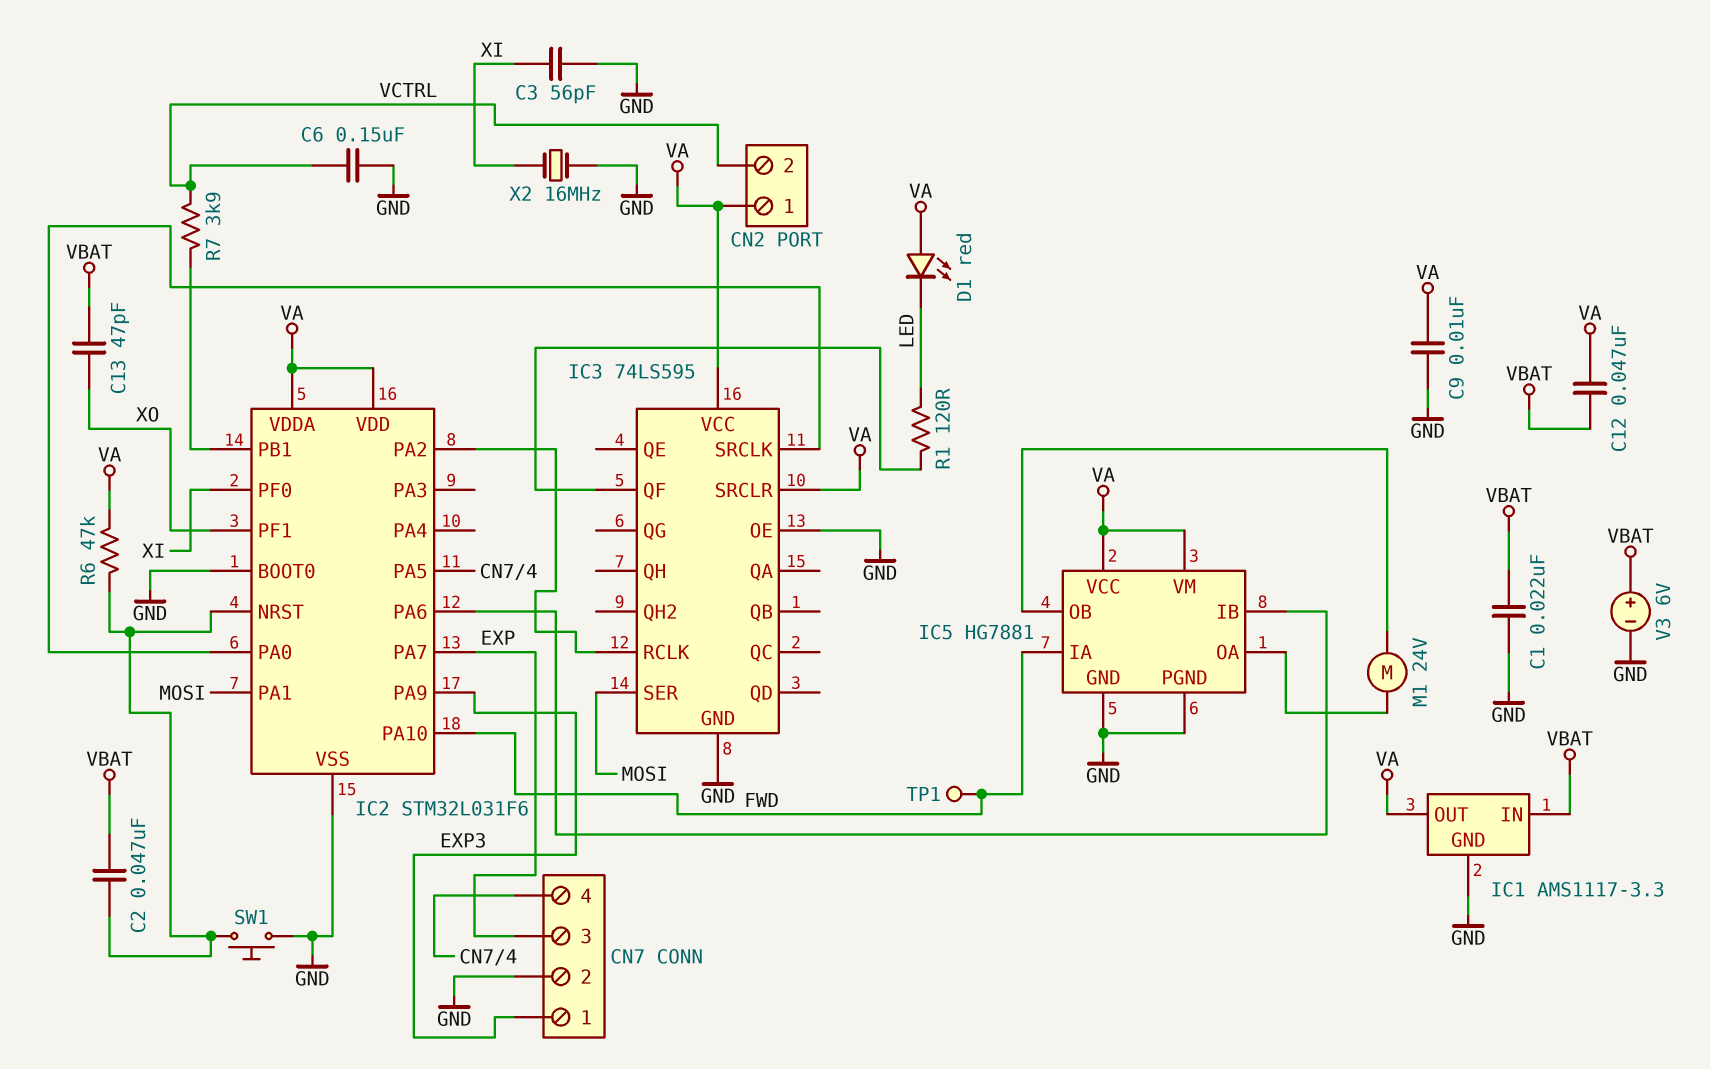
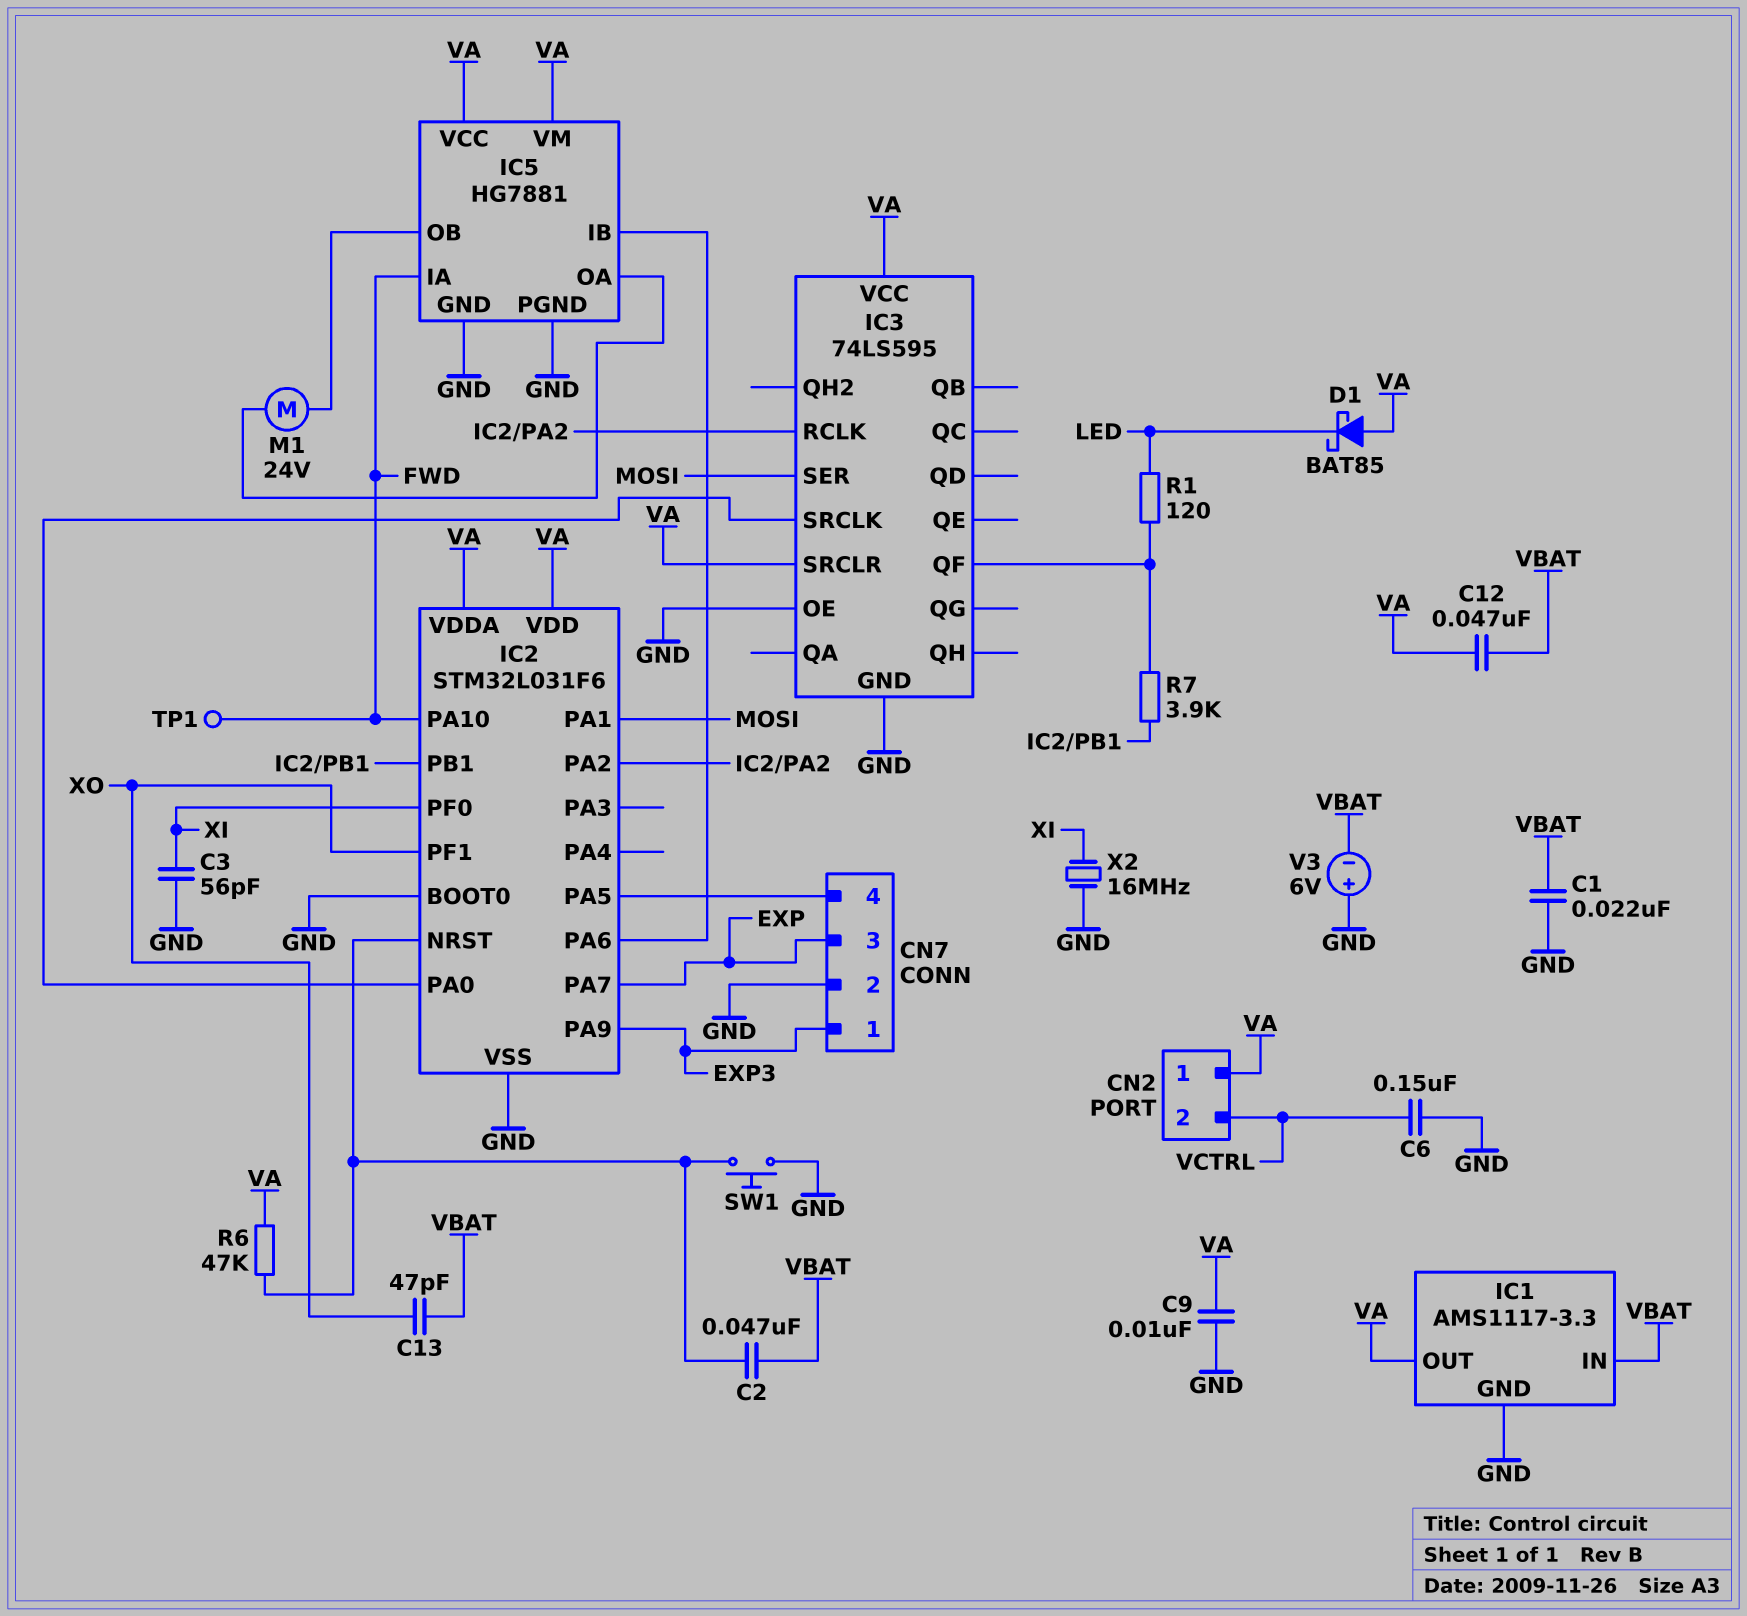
D1: LED red (A VA, K LED) -> schottky BAT85 (A VA, K LED)
R7: 3.9k (IC2/PB1, VCTRL) -> 3.9k (IC2/PB1, IC3/QF)
V3: 6V (plus VBAT, minus GND) -> 6V (plus GND, minus VBAT)

